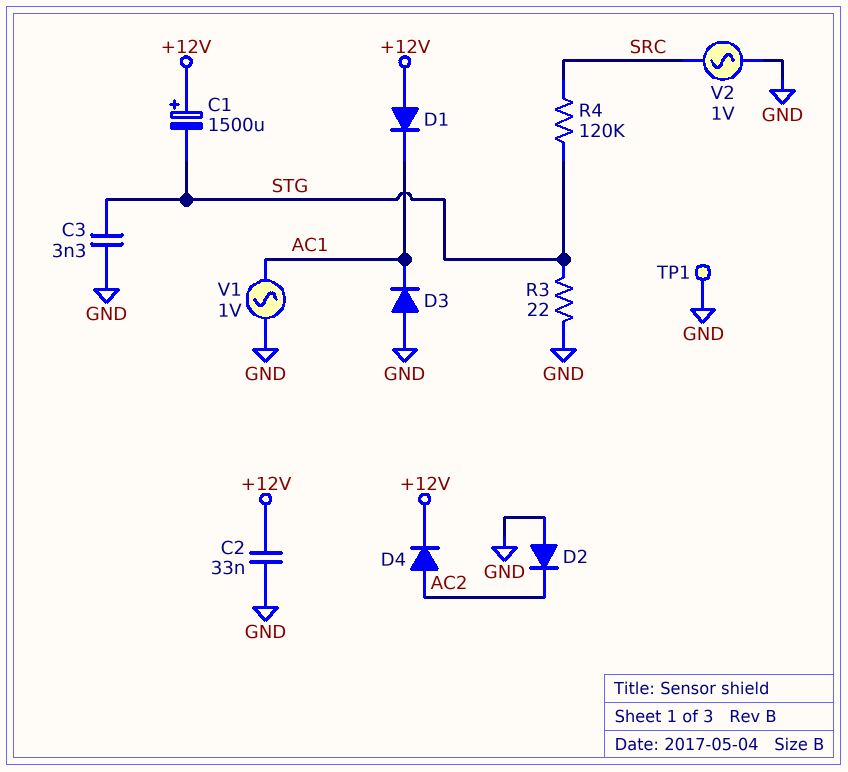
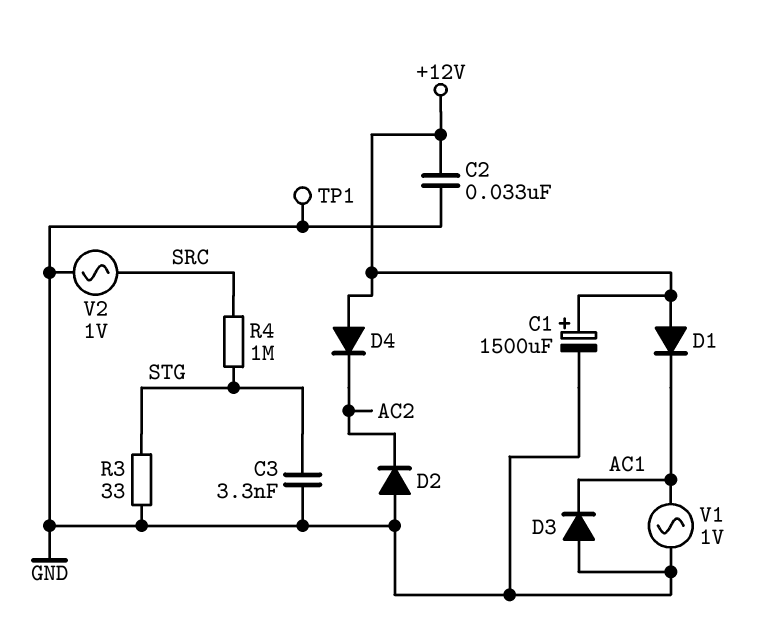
C1: 1500uF (plus +12V, minus STG) -> 1500uF (plus +12V, minus GND)
D4: diode (A AC2, K +12V) -> diode (A +12V, K AC2)
R3: 22 (GND, STG) -> 33 (GND, STG)
R4: 120k (SRC, STG) -> 1M (SRC, STG)

